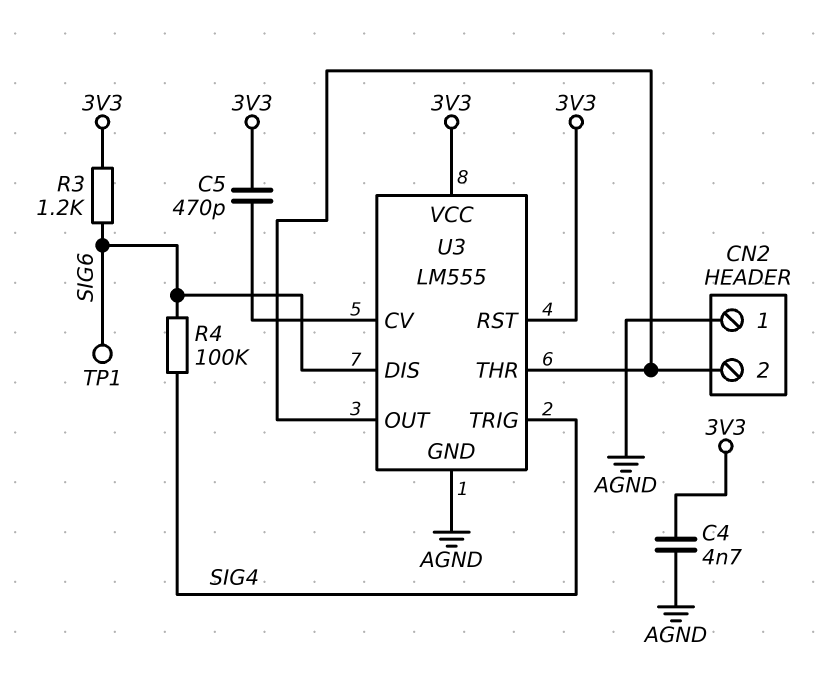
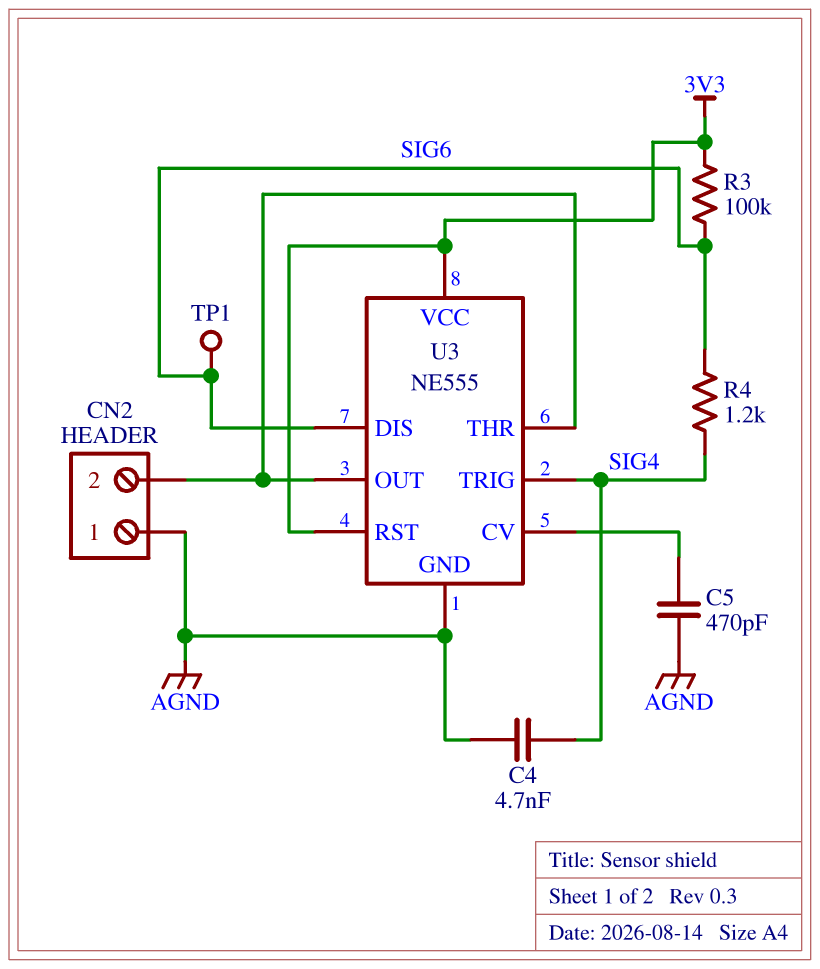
C4: 4.7nF (3V3, AGND) -> 4.7nF (AGND, SIG4)
C5: 470pF (3V3, U3/CV) -> 470pF (AGND, U3/CV)
R3: 1.2k (3V3, SIG6) -> 100k (3V3, SIG6)
R4: 100k (SIG4, SIG6) -> 1.2k (SIG4, SIG6)
U3: LM555 -> NE555

